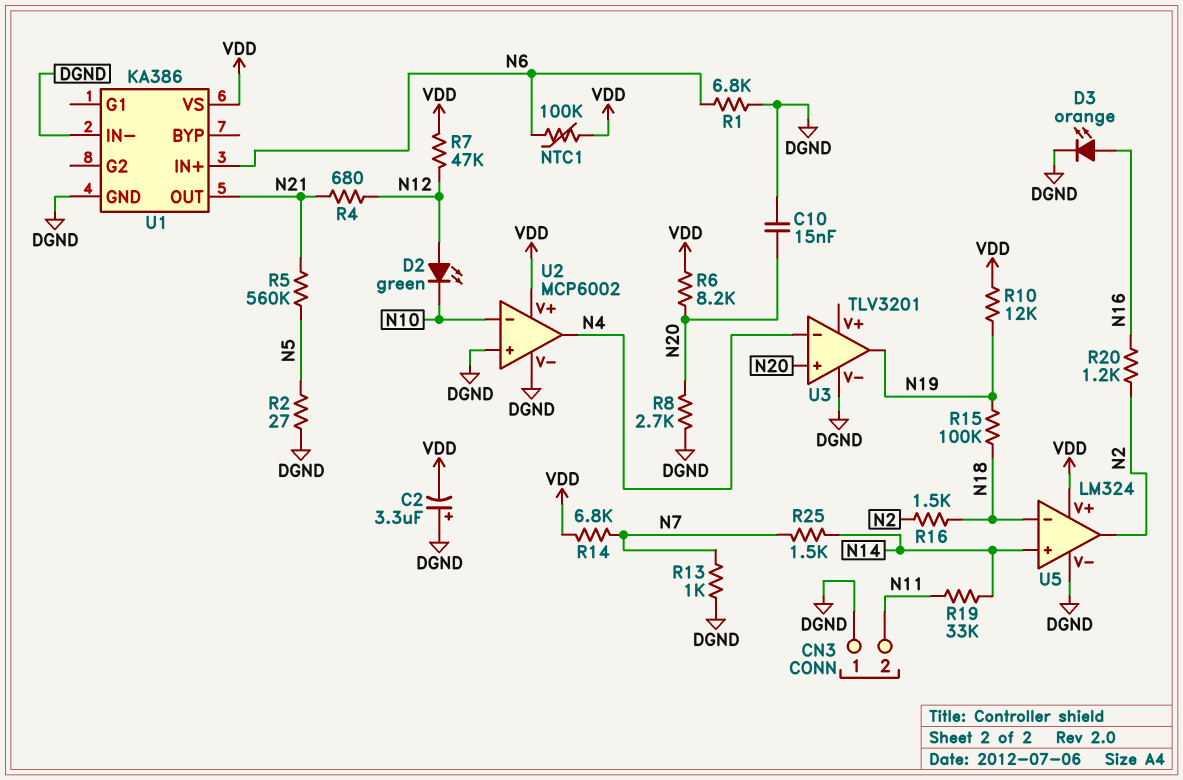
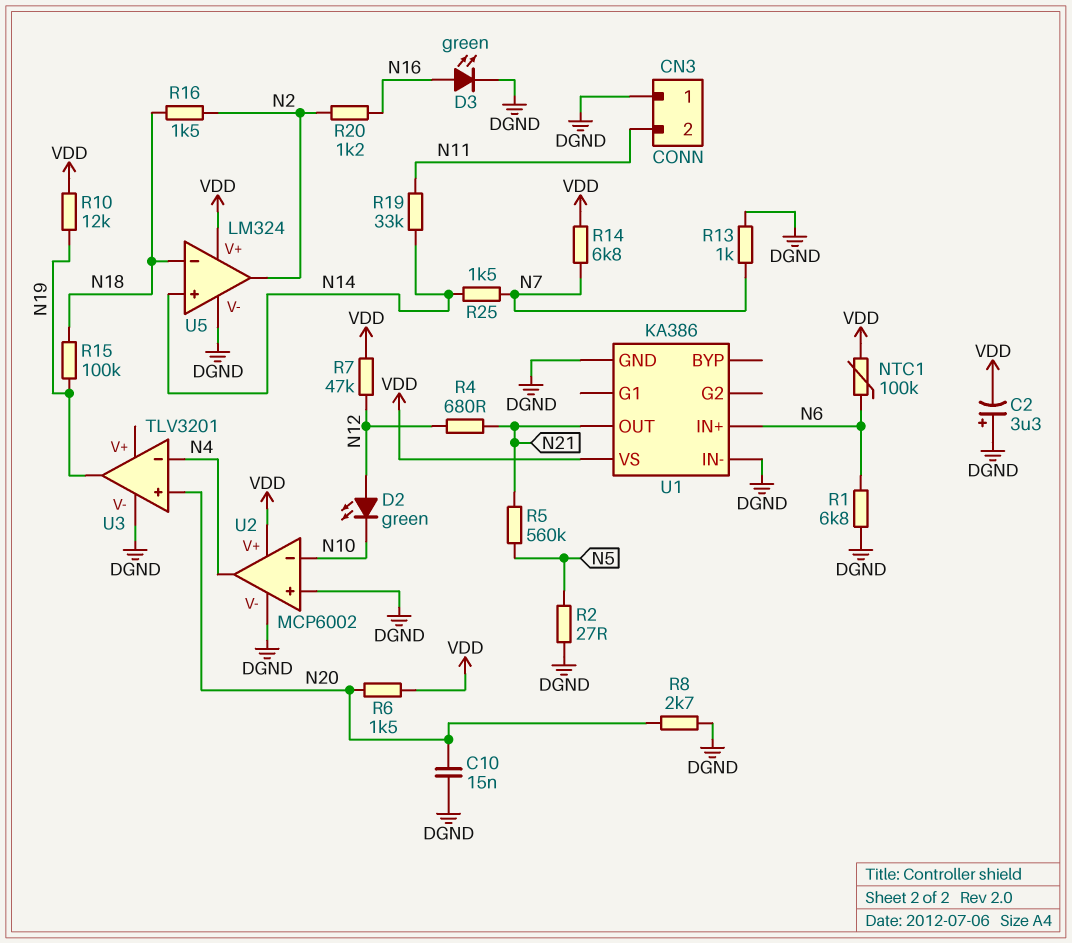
D3: LED orange (A N16, K DGND) -> LED green (A N16, K DGND)
R6: 8.2k (N20, VDD) -> 1.5k (N20, VDD)

